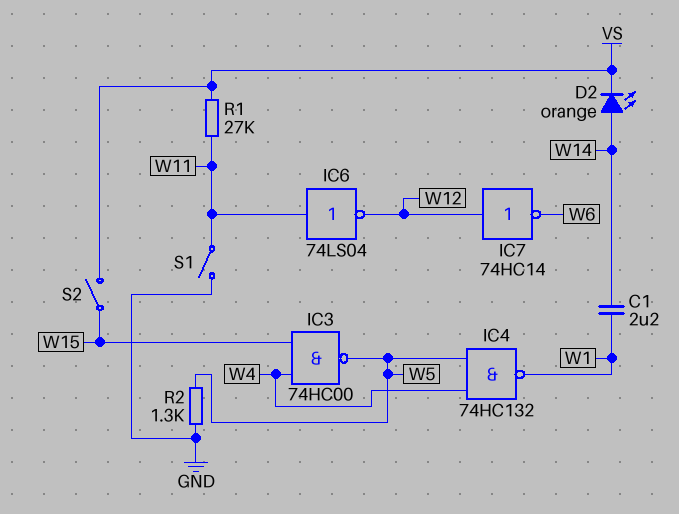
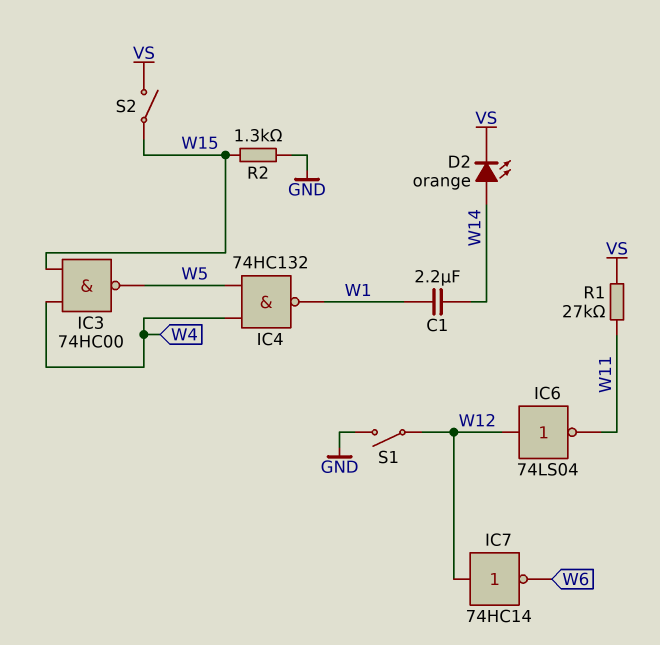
IC6: NOT 74LS04 (in W11, out W12) -> NOT 74LS04 (in W12, out W11)
R2: 1.3k (GND, W5) -> 1.3k (GND, W15)
S1: switch (GND, W11) -> switch (GND, W12)

